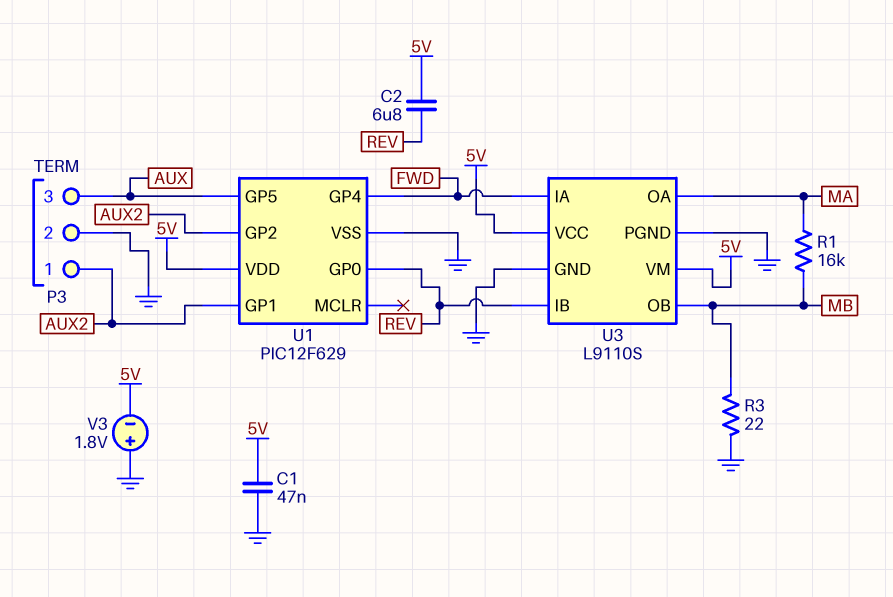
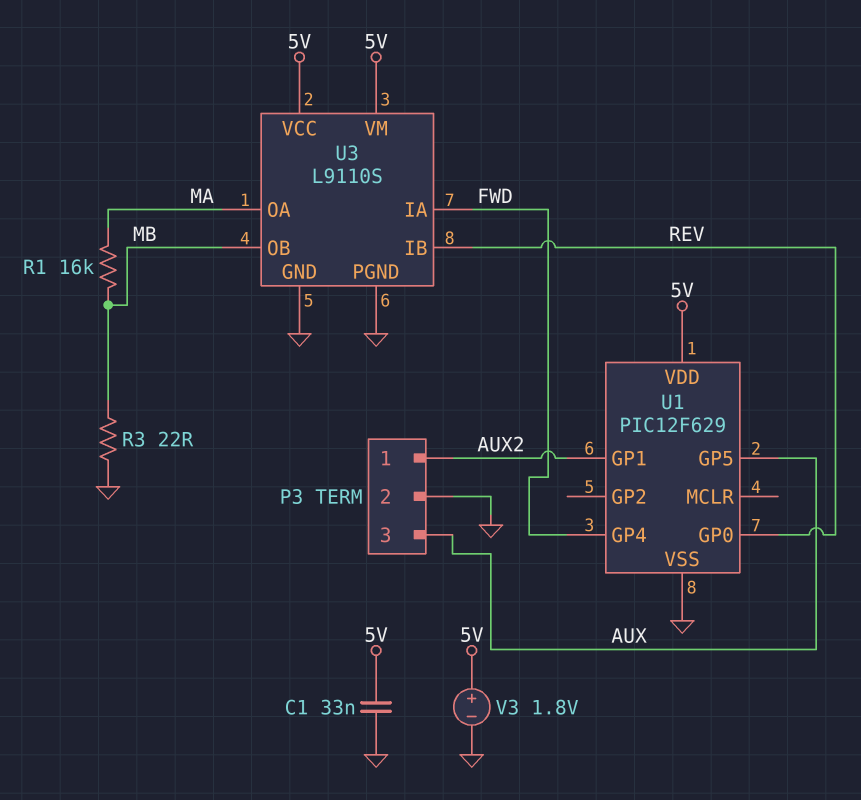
C1: 47nF (5V, GND) -> 33nF (5V, GND)
C2: 6.8uF (5V, REV) -> none
U1 pin GP2: AUX2 -> none
V3: 1.8V (plus GND, minus 5V) -> 1.8V (plus 5V, minus GND)

